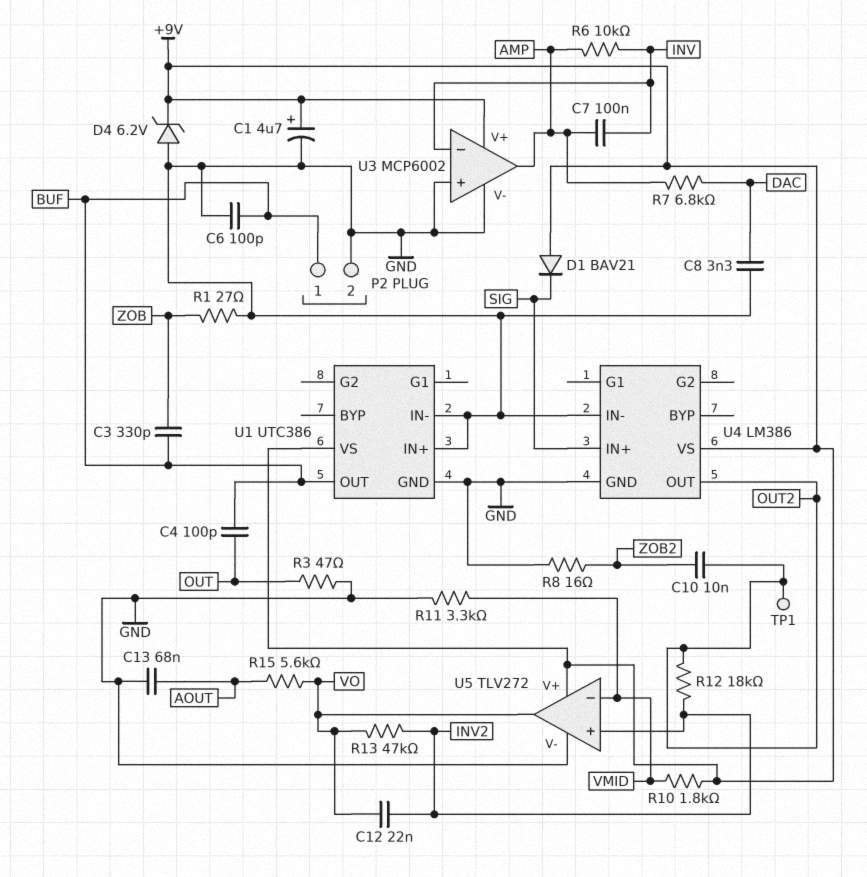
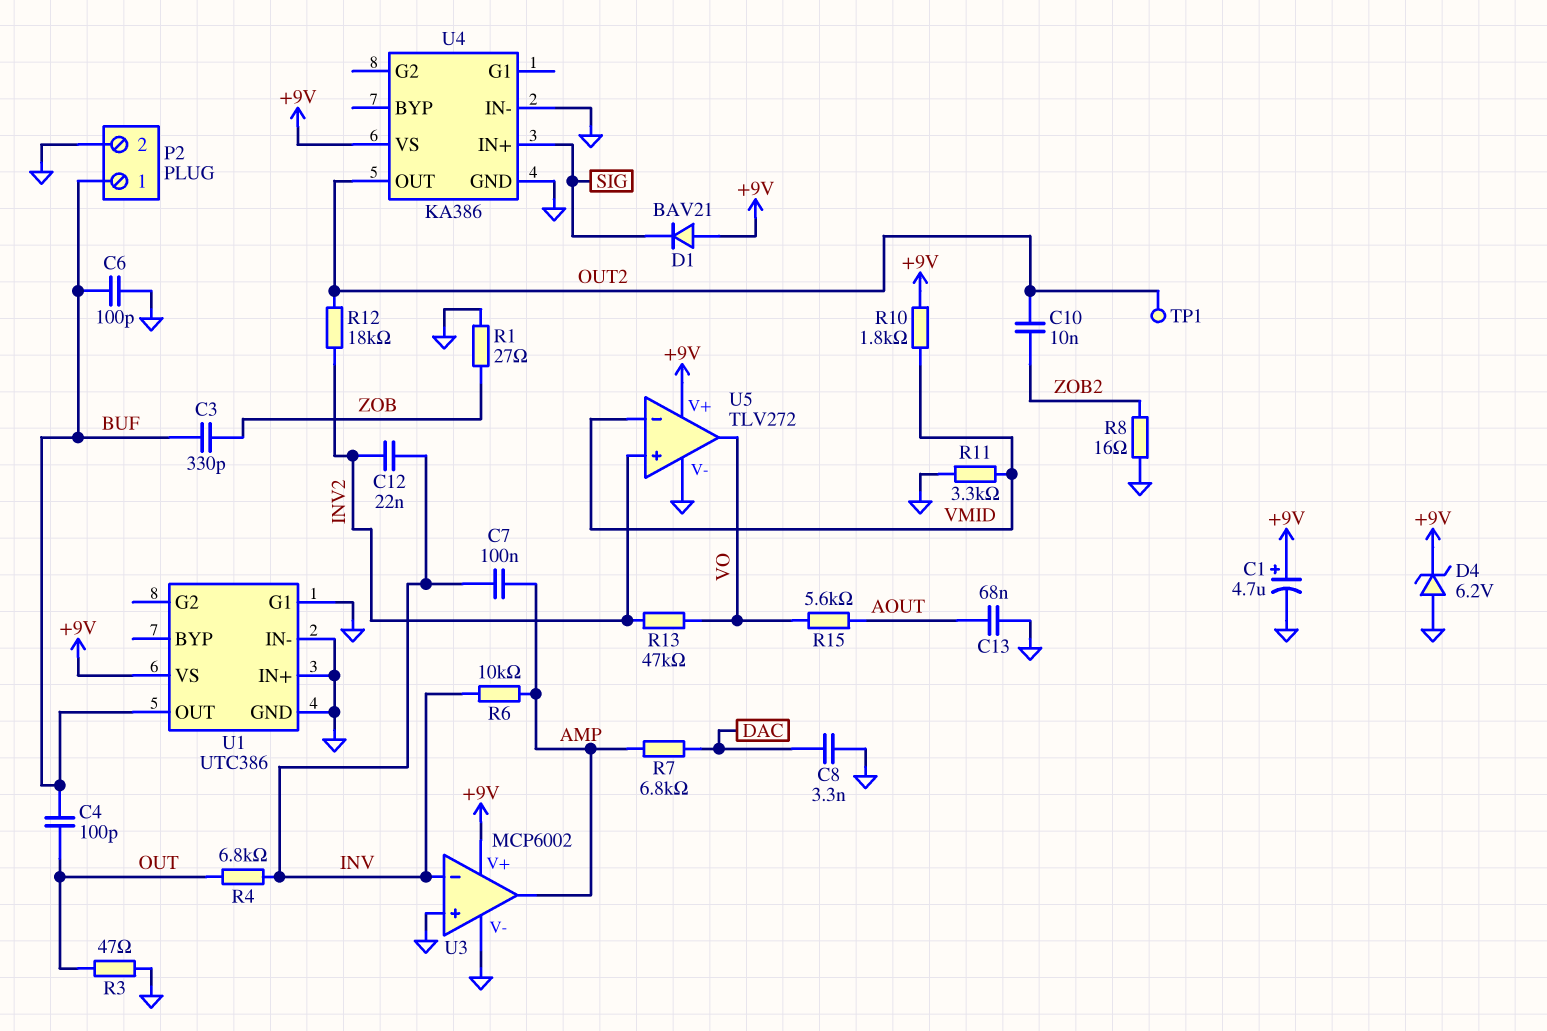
C12: 22nF (INV2, VO) -> 22nF (INV, INV2)
R4: none -> 6.8k (INV, OUT)
U1 pin G1: none -> GND
U4: LM386 -> KA386

